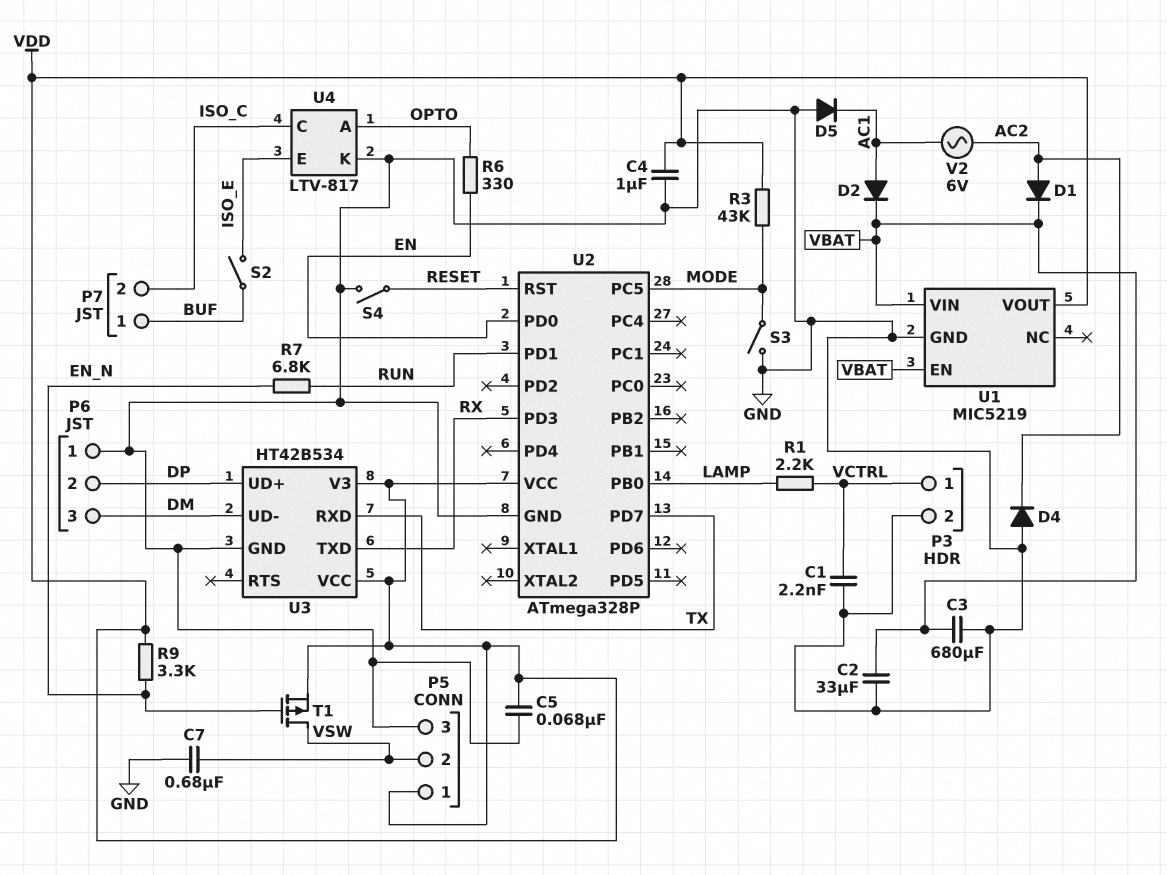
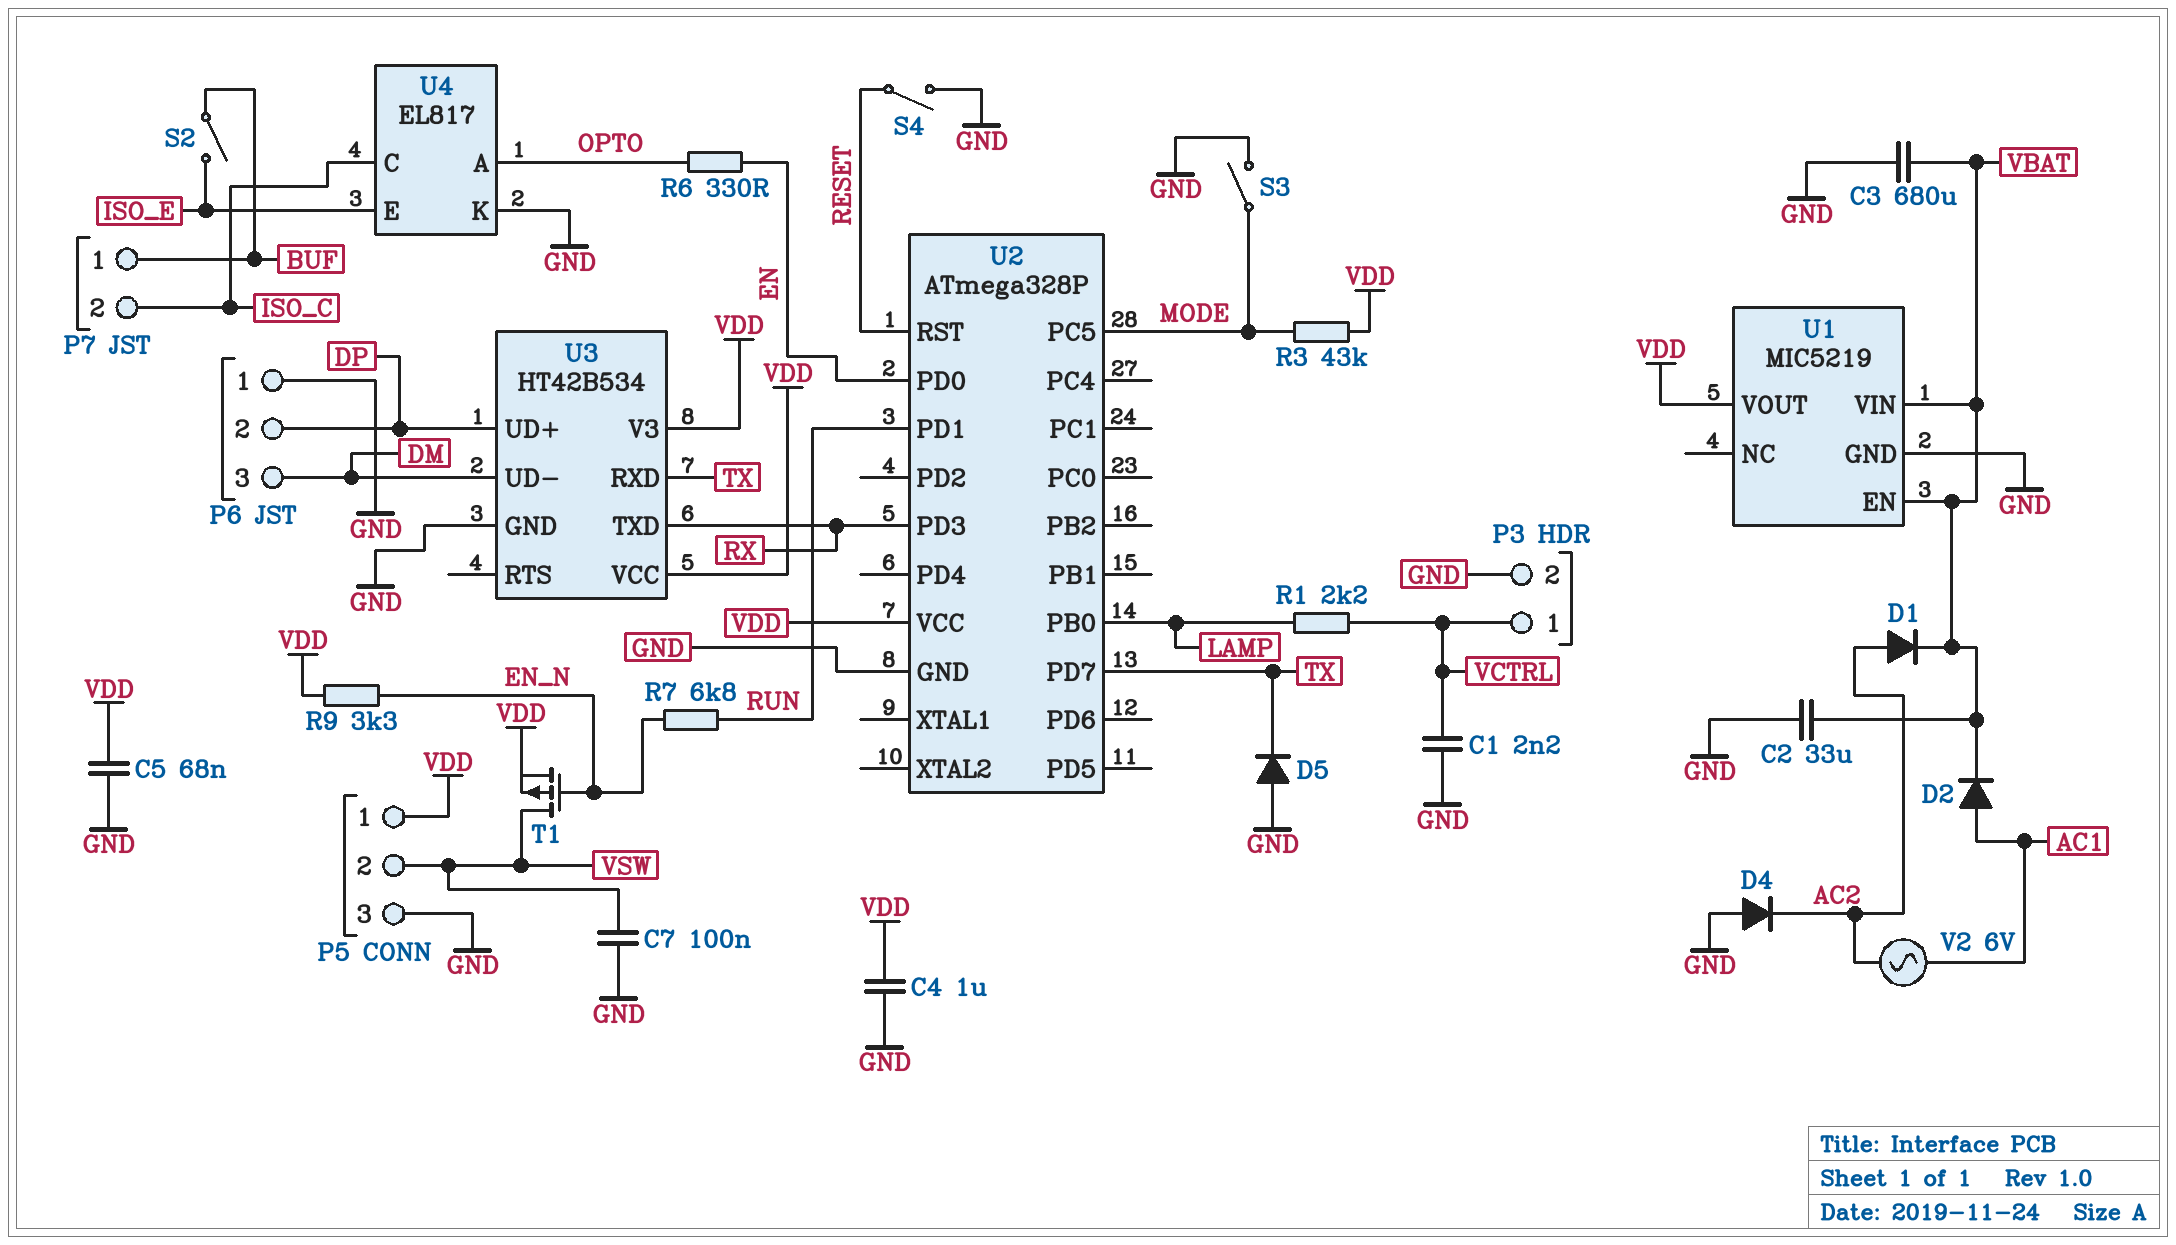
C7: 680nF (GND, VSW) -> 100nF (GND, VSW)
D5: diode (A GND, K AC1) -> diode (A GND, K TX)
U4: LTV-817 -> EL817

